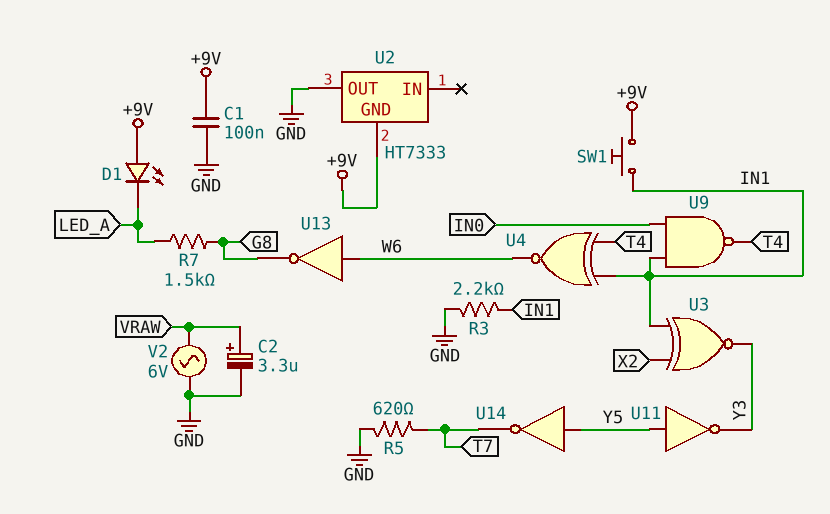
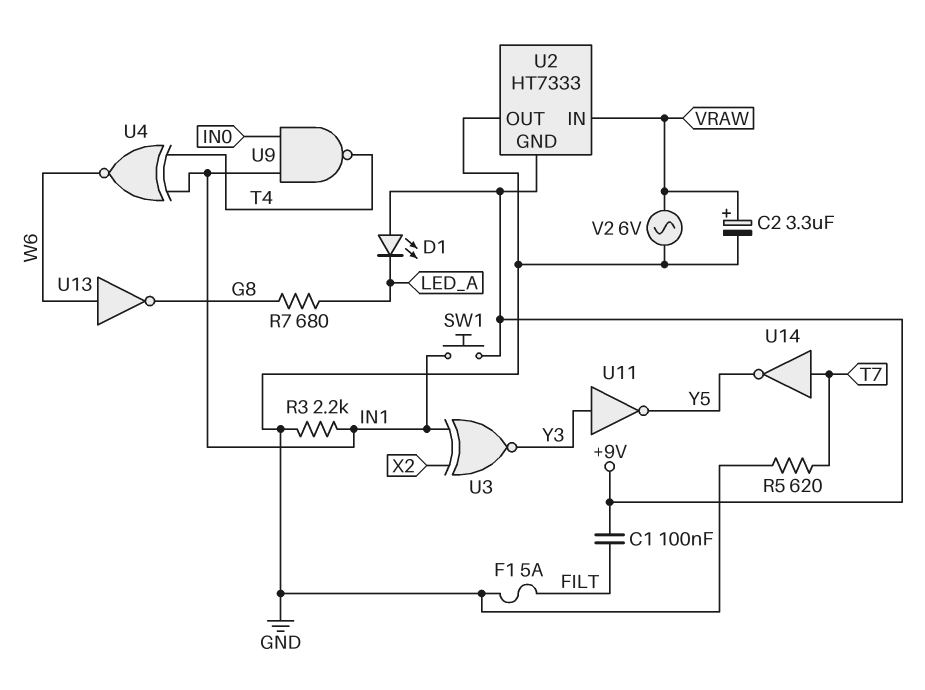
C1: 100nF (+9V, GND) -> 100nF (+9V, FILT)
F1: none -> 5A (FILT, GND)
R7: 1.5k (G8, LED_A) -> 680 (G8, LED_A)
U2 pin IN: none -> VRAW
U11: NOT (in Y5, out Y3) -> NOT (in Y3, out Y5)
U14: NOT (in Y5, out T7) -> NOT (in T7, out Y5)

